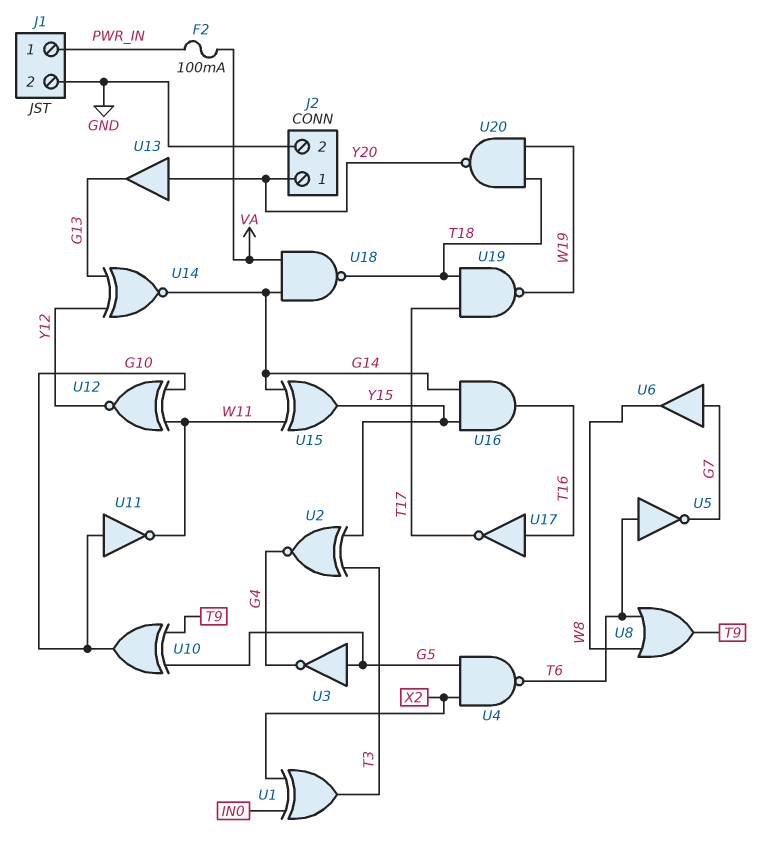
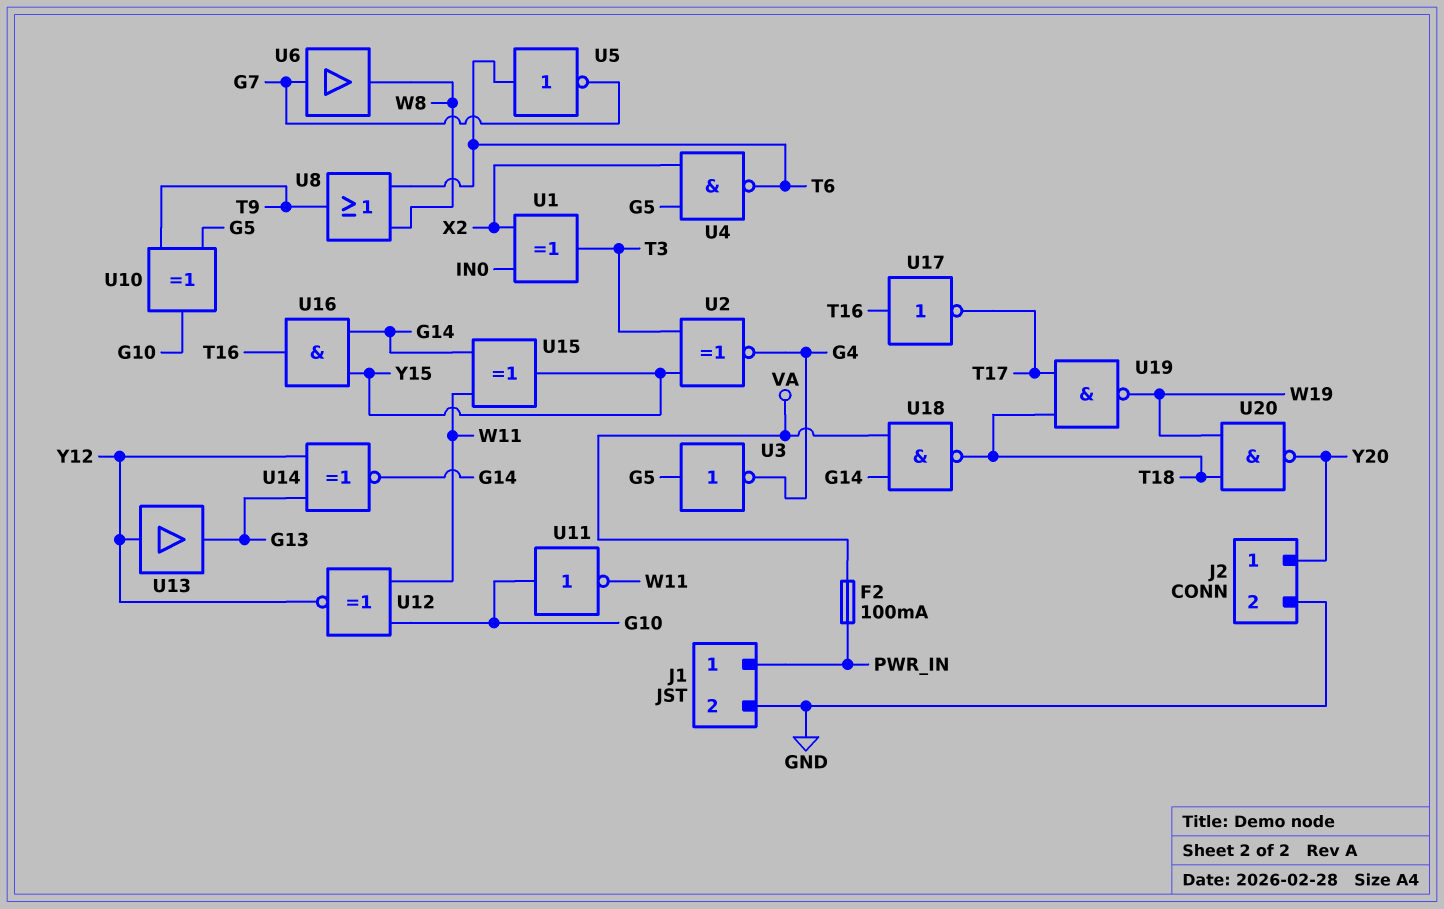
U13: buffer (in Y20, out G13) -> buffer (in Y12, out G13)

